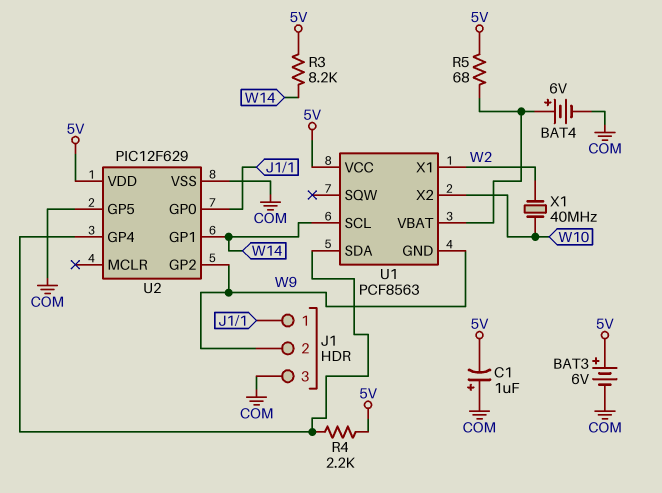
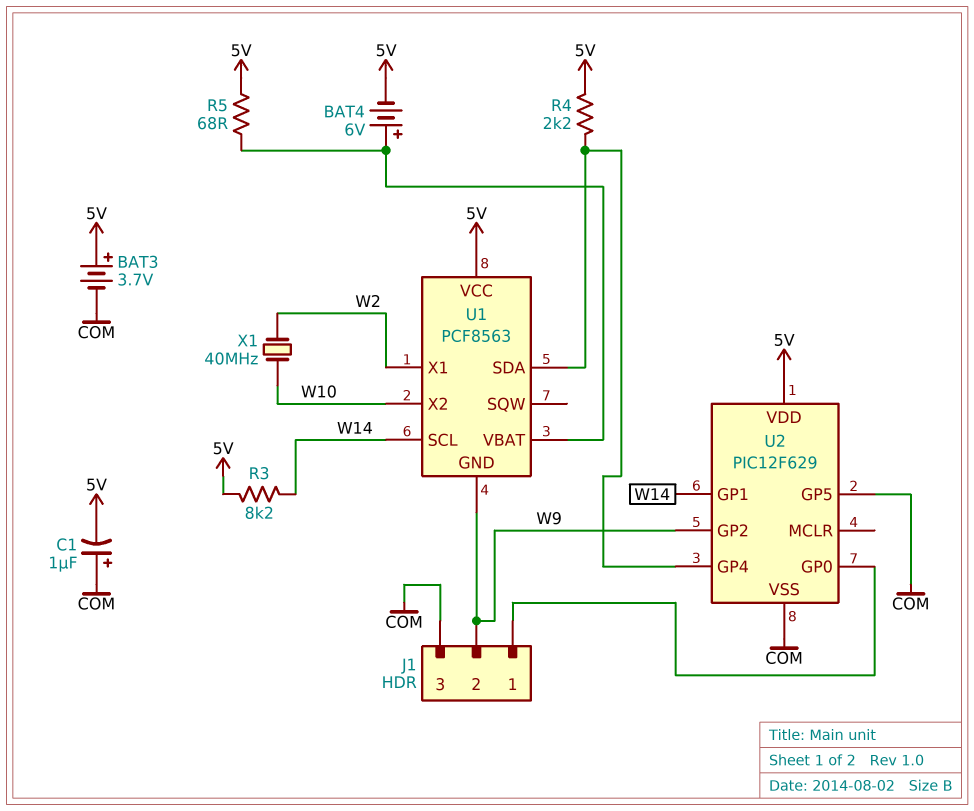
BAT3: 6V (plus 5V, minus COM) -> 3.7V (plus 5V, minus COM)
BAT4: 6V (plus U1/VBAT, minus COM) -> 6V (plus U1/VBAT, minus 5V)

